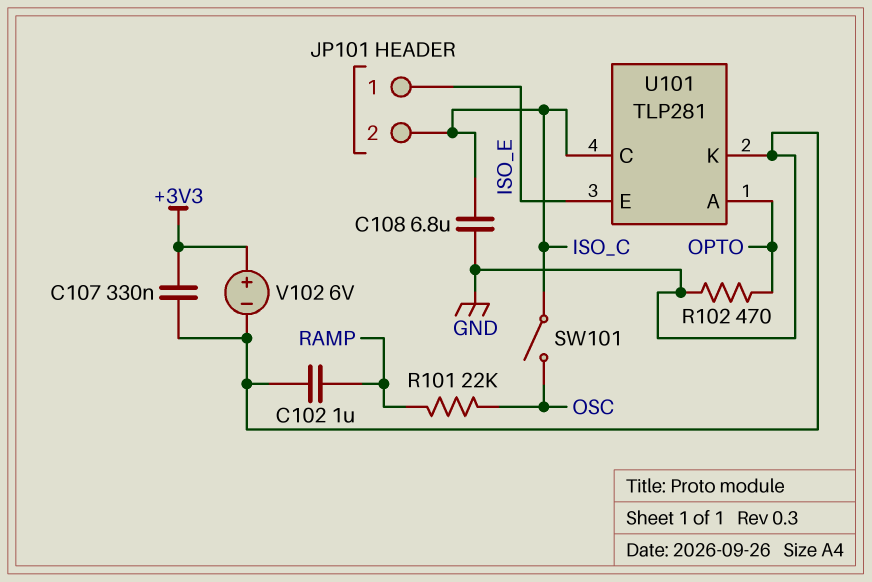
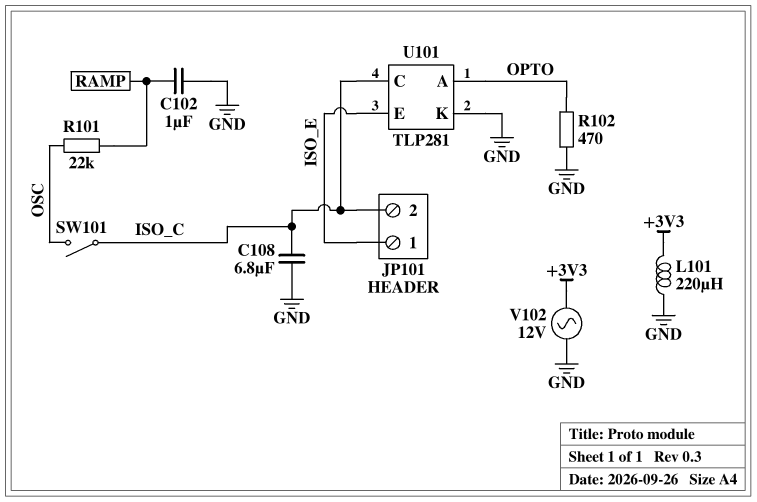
C107: 330nF (+3V3, GND) -> none
L101: none -> 220uH (+3V3, GND)
V102: 6V (plus +3V3, minus GND) -> AC 12V (+3V3, GND)

